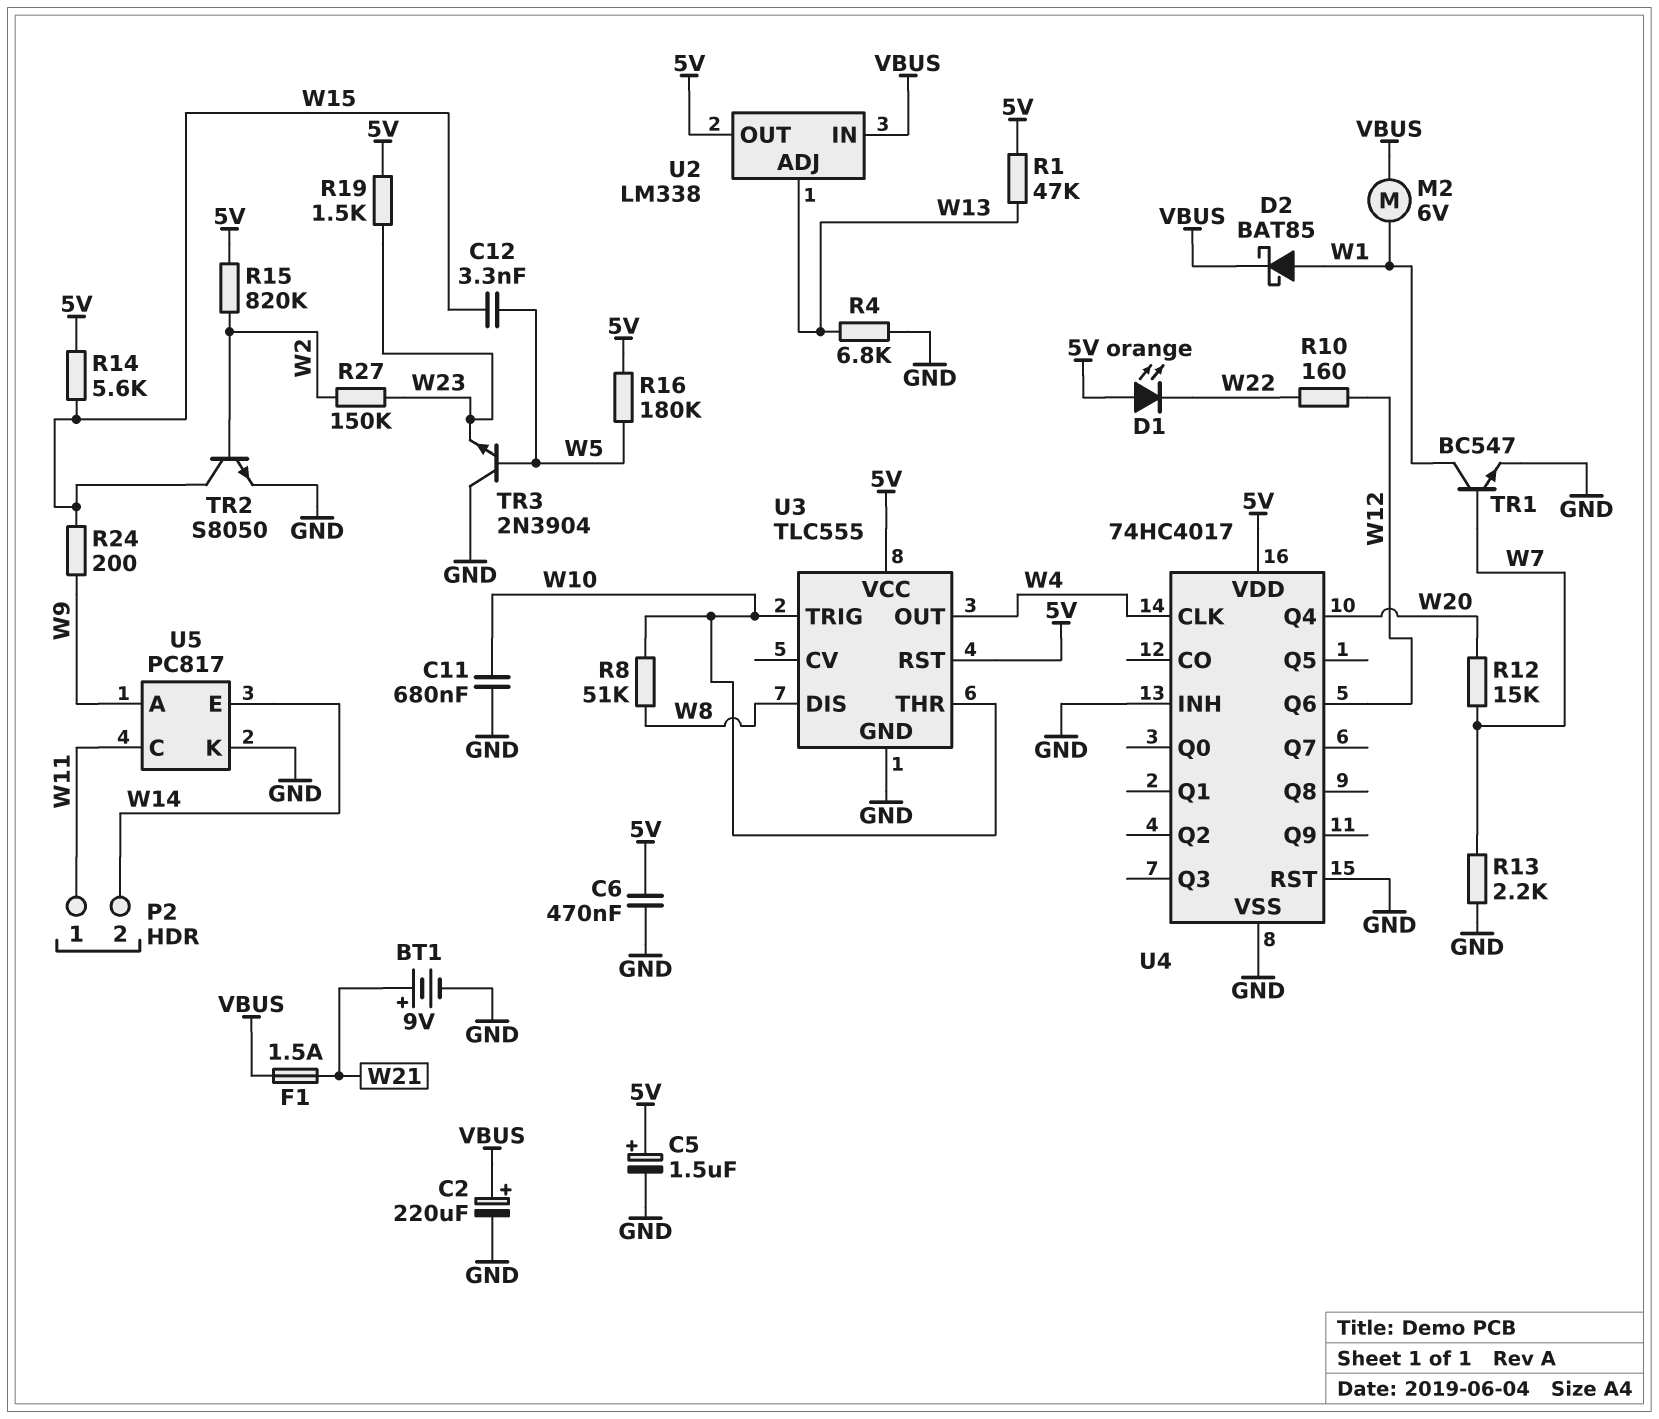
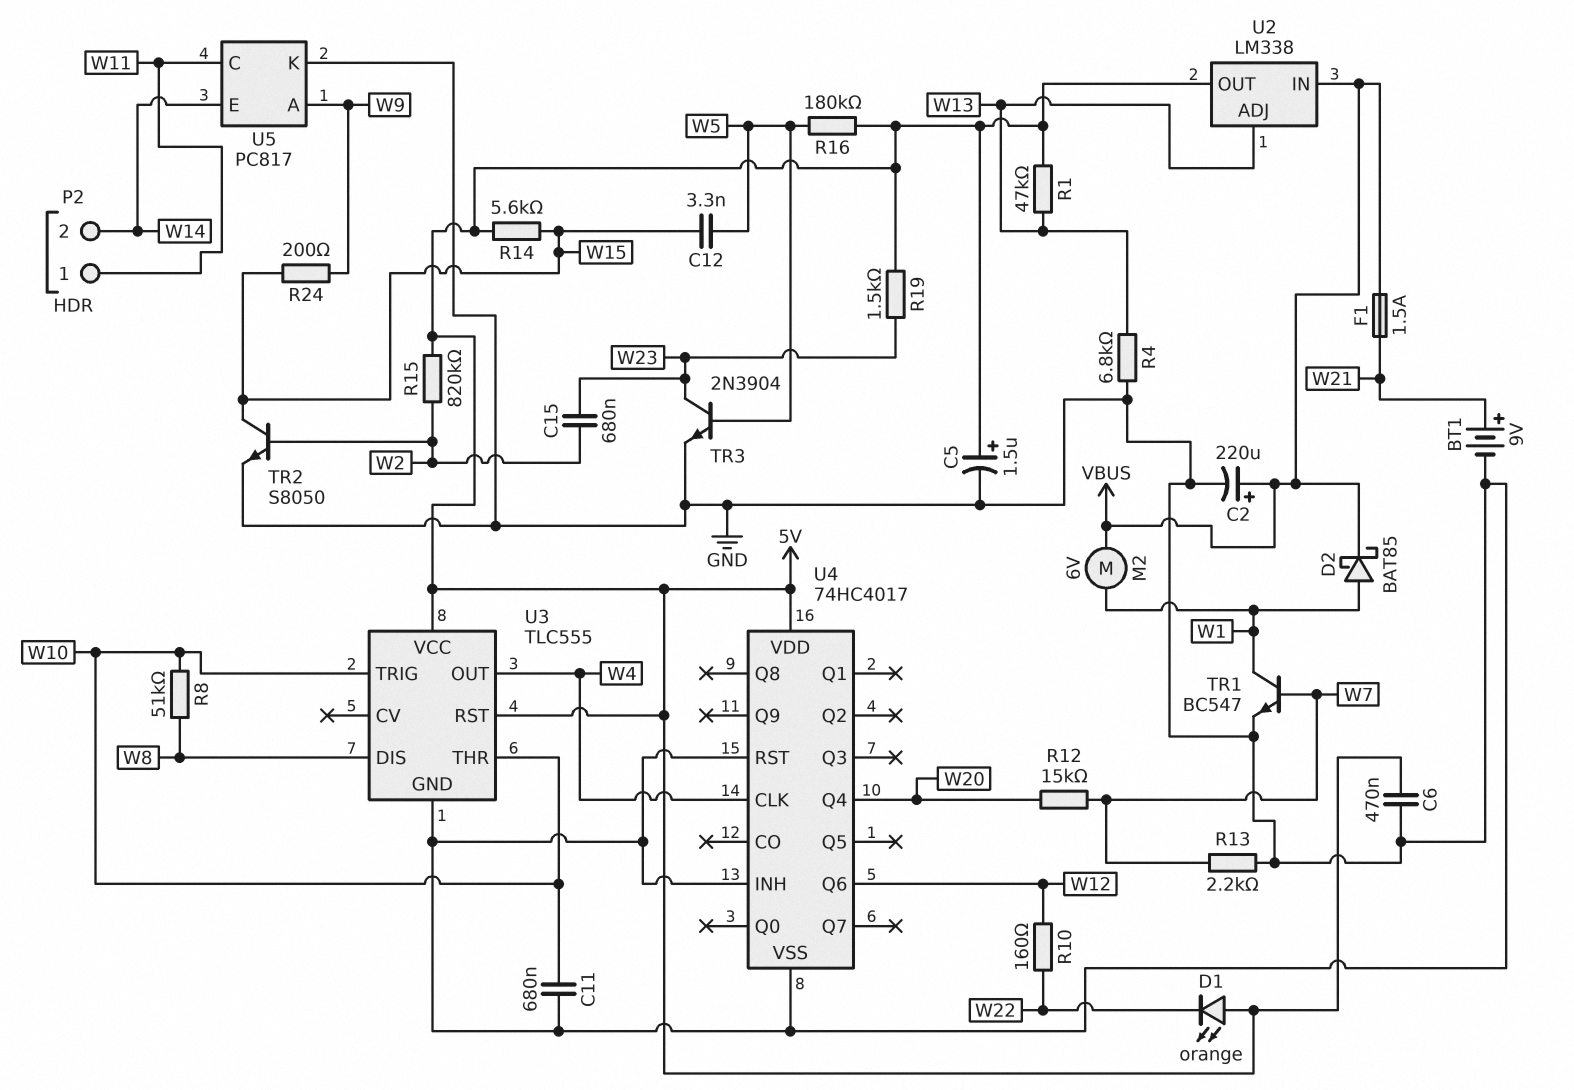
C15: none -> 680nF (W2, W23)
R27: 150k (W2, W23) -> none
TR3: NPN 2N3904 (B W5, C GND, E W23) -> NPN 2N3904 (B W5, C W23, E GND)

